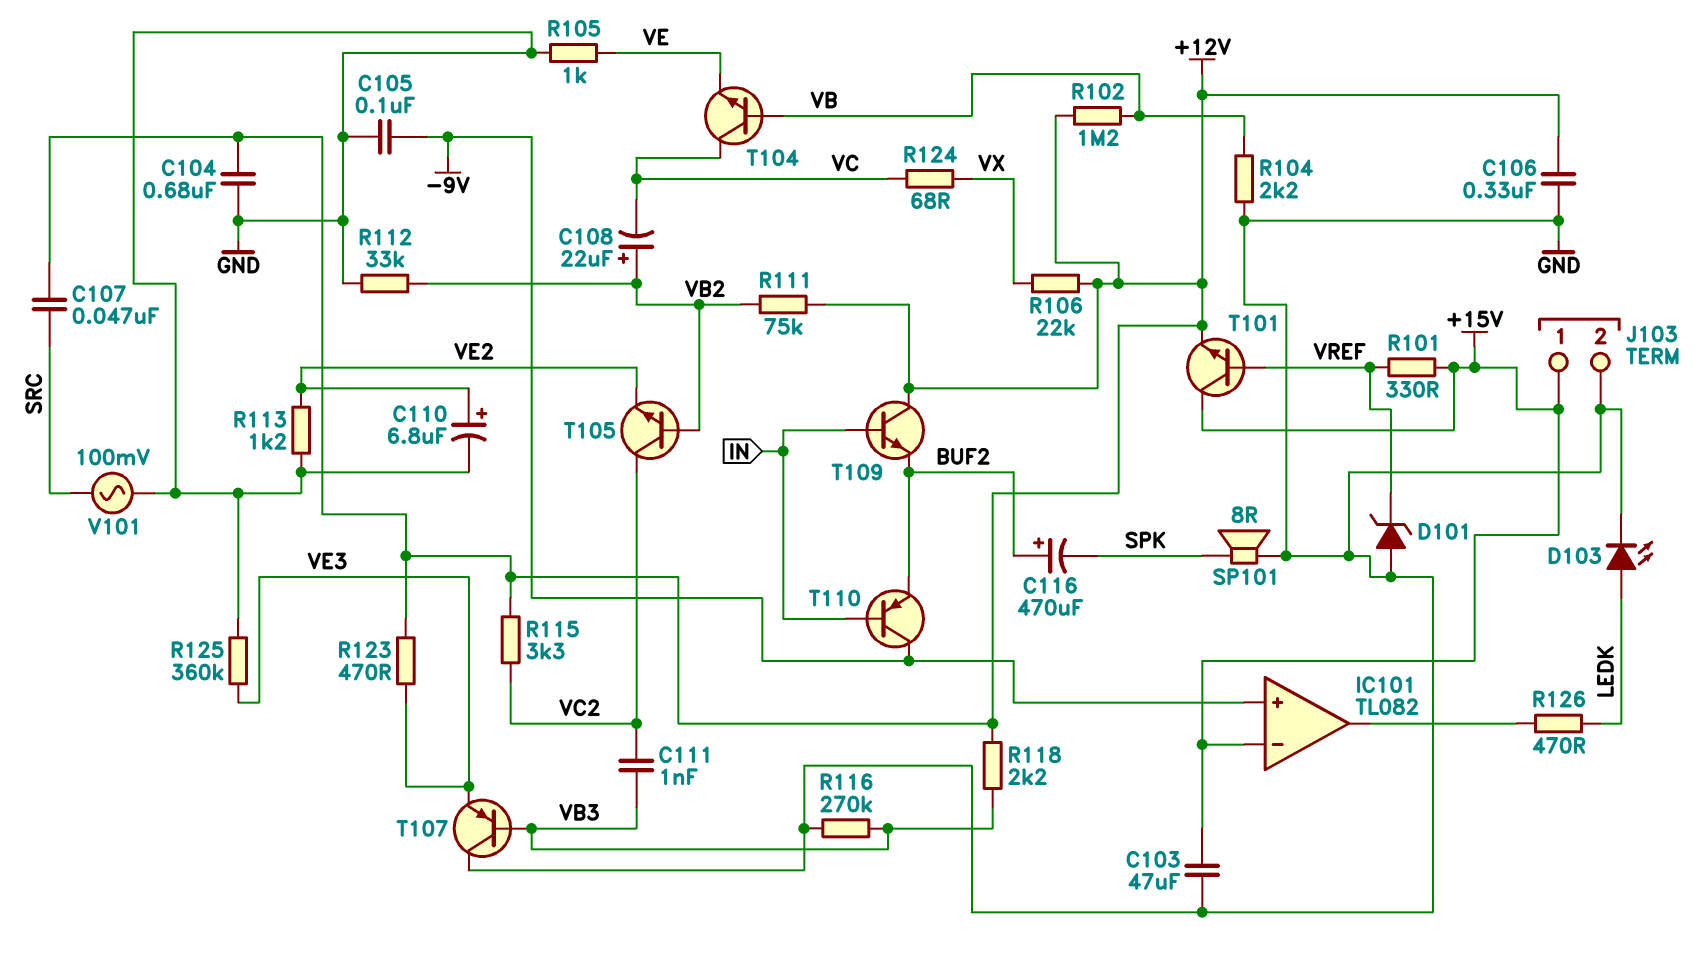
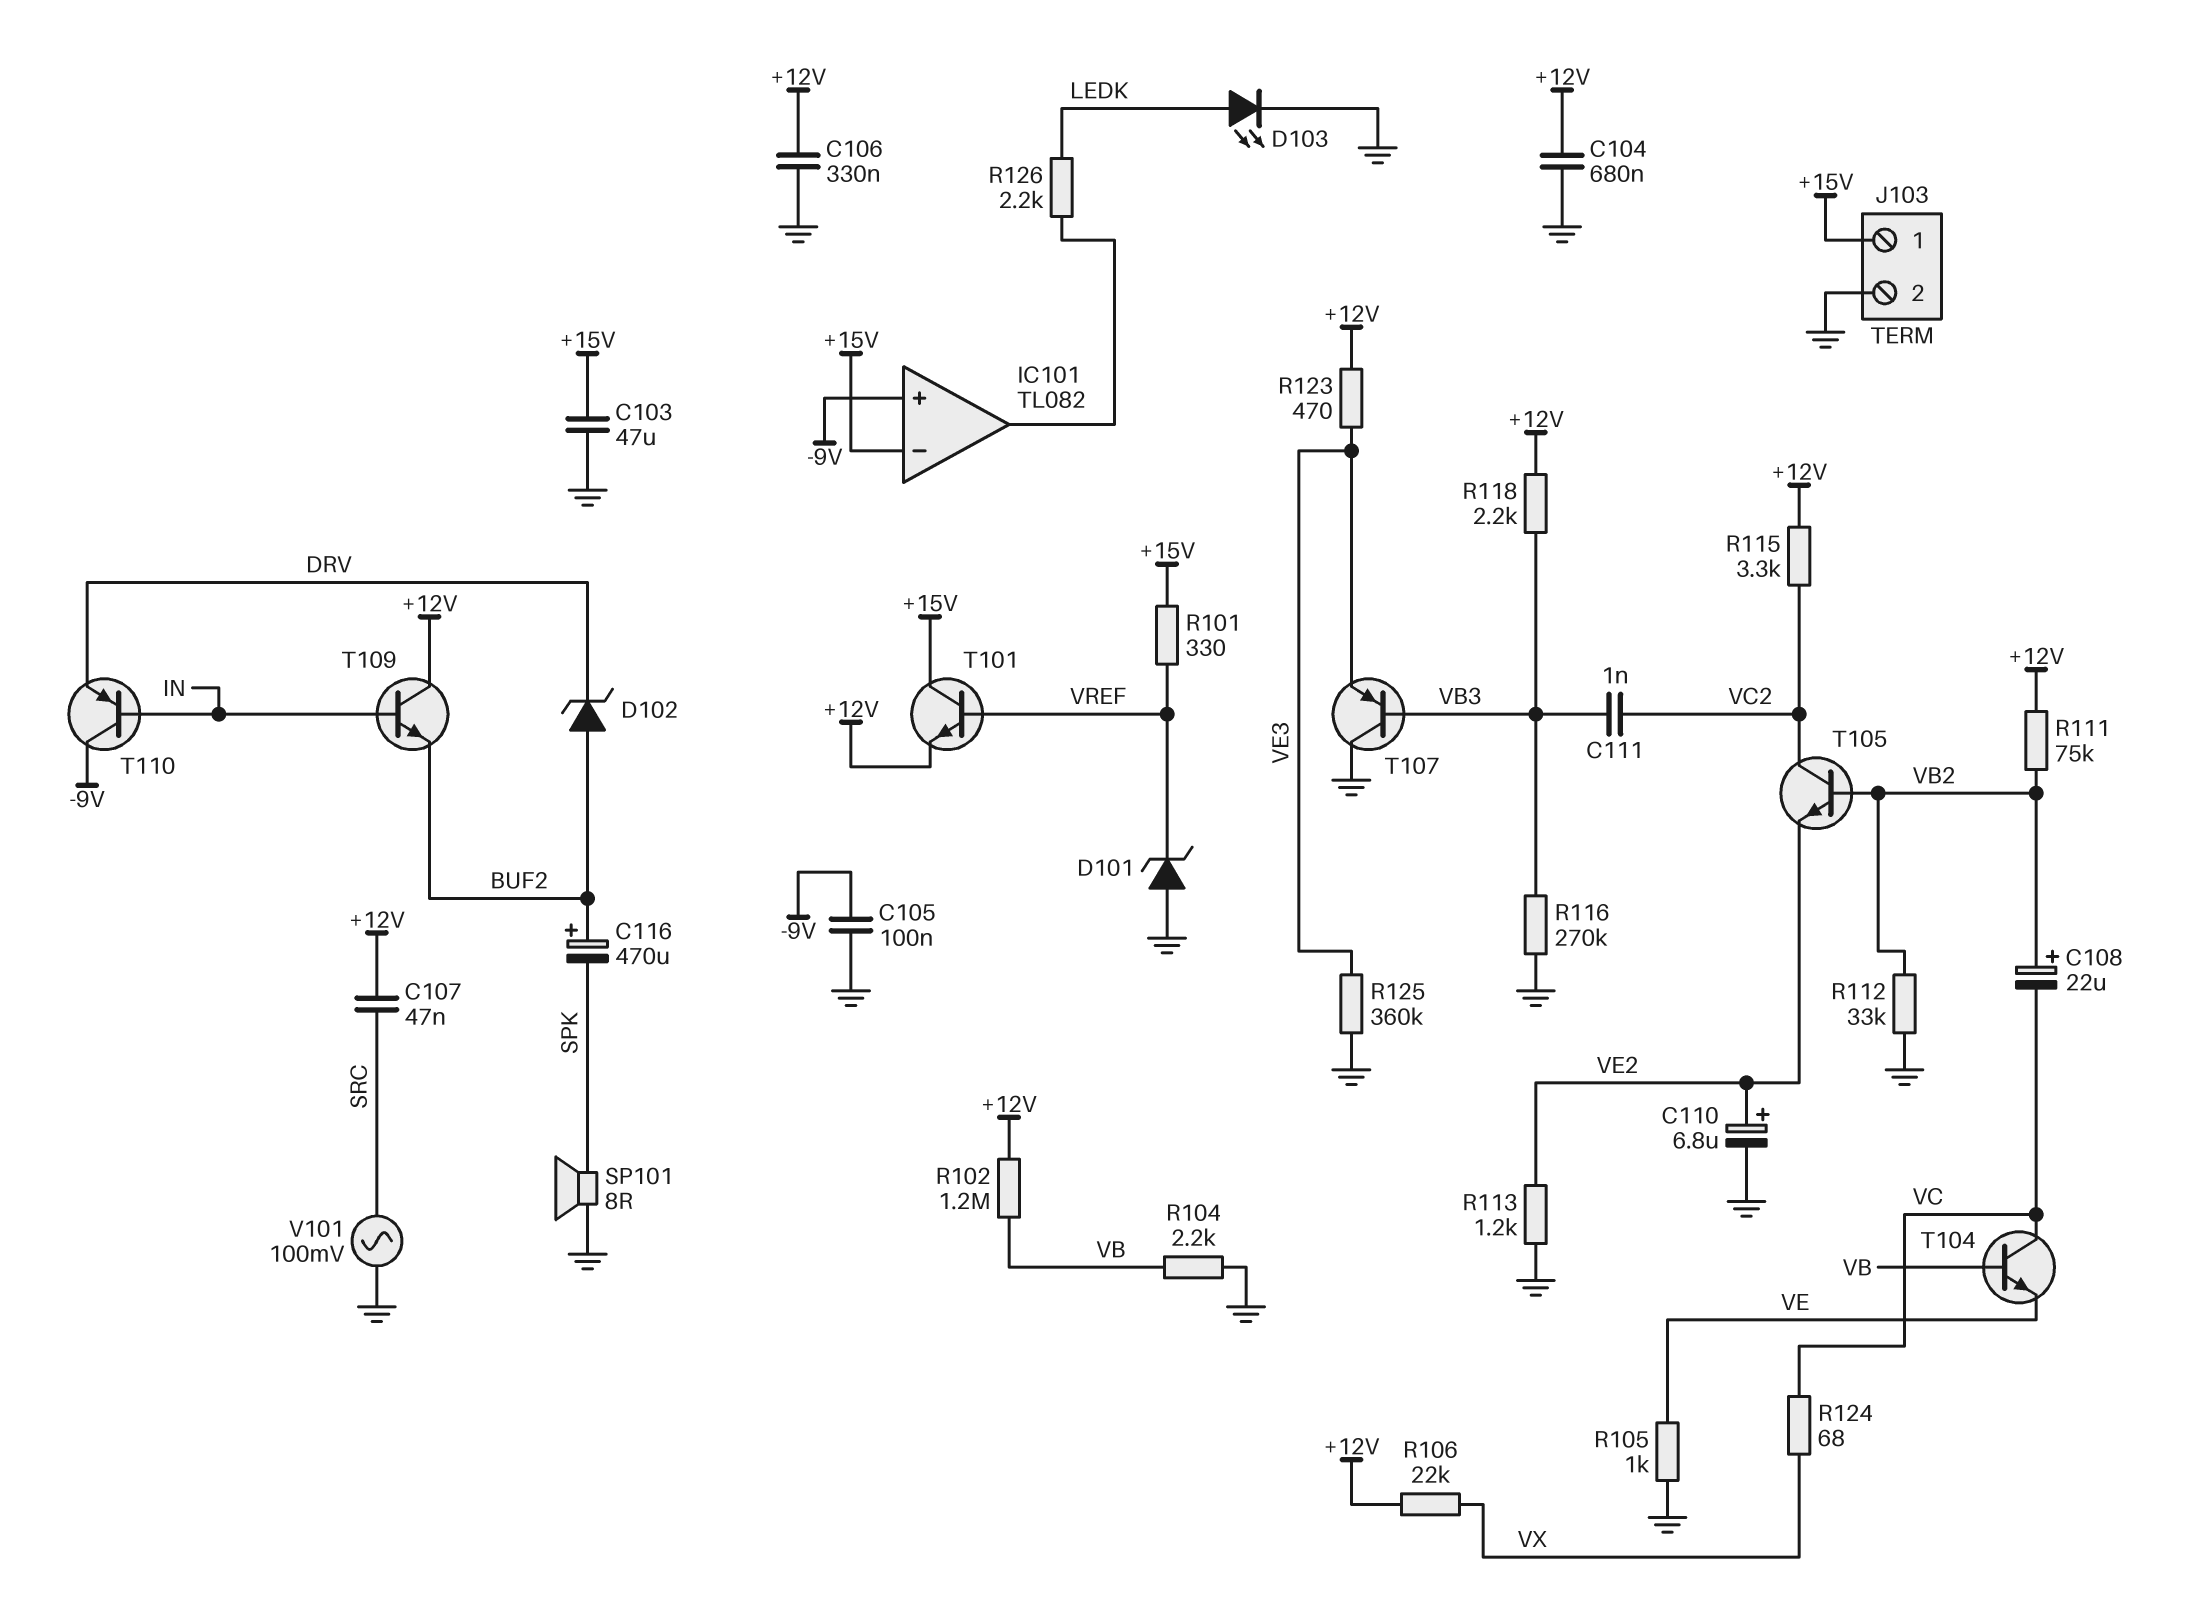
D102: none -> zener (A BUF2, K DRV)
R126: 470 (IC101/out, LEDK) -> 2.2k (IC101/out, LEDK)
T110: PNP (B IN, C -9V, E BUF2) -> PNP (B IN, C -9V, E DRV)

